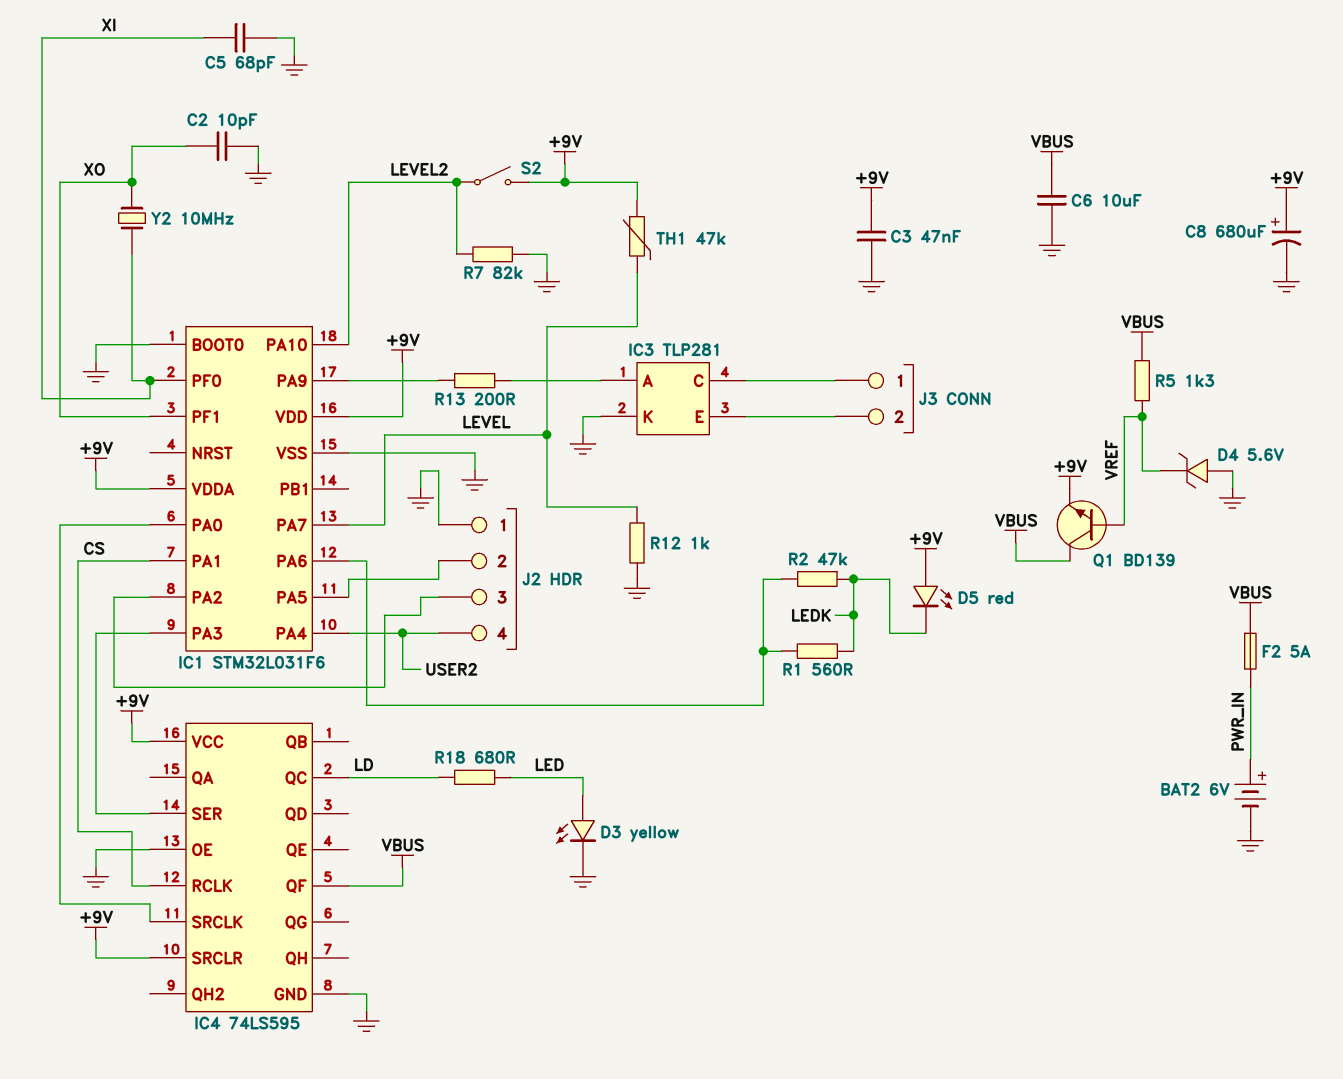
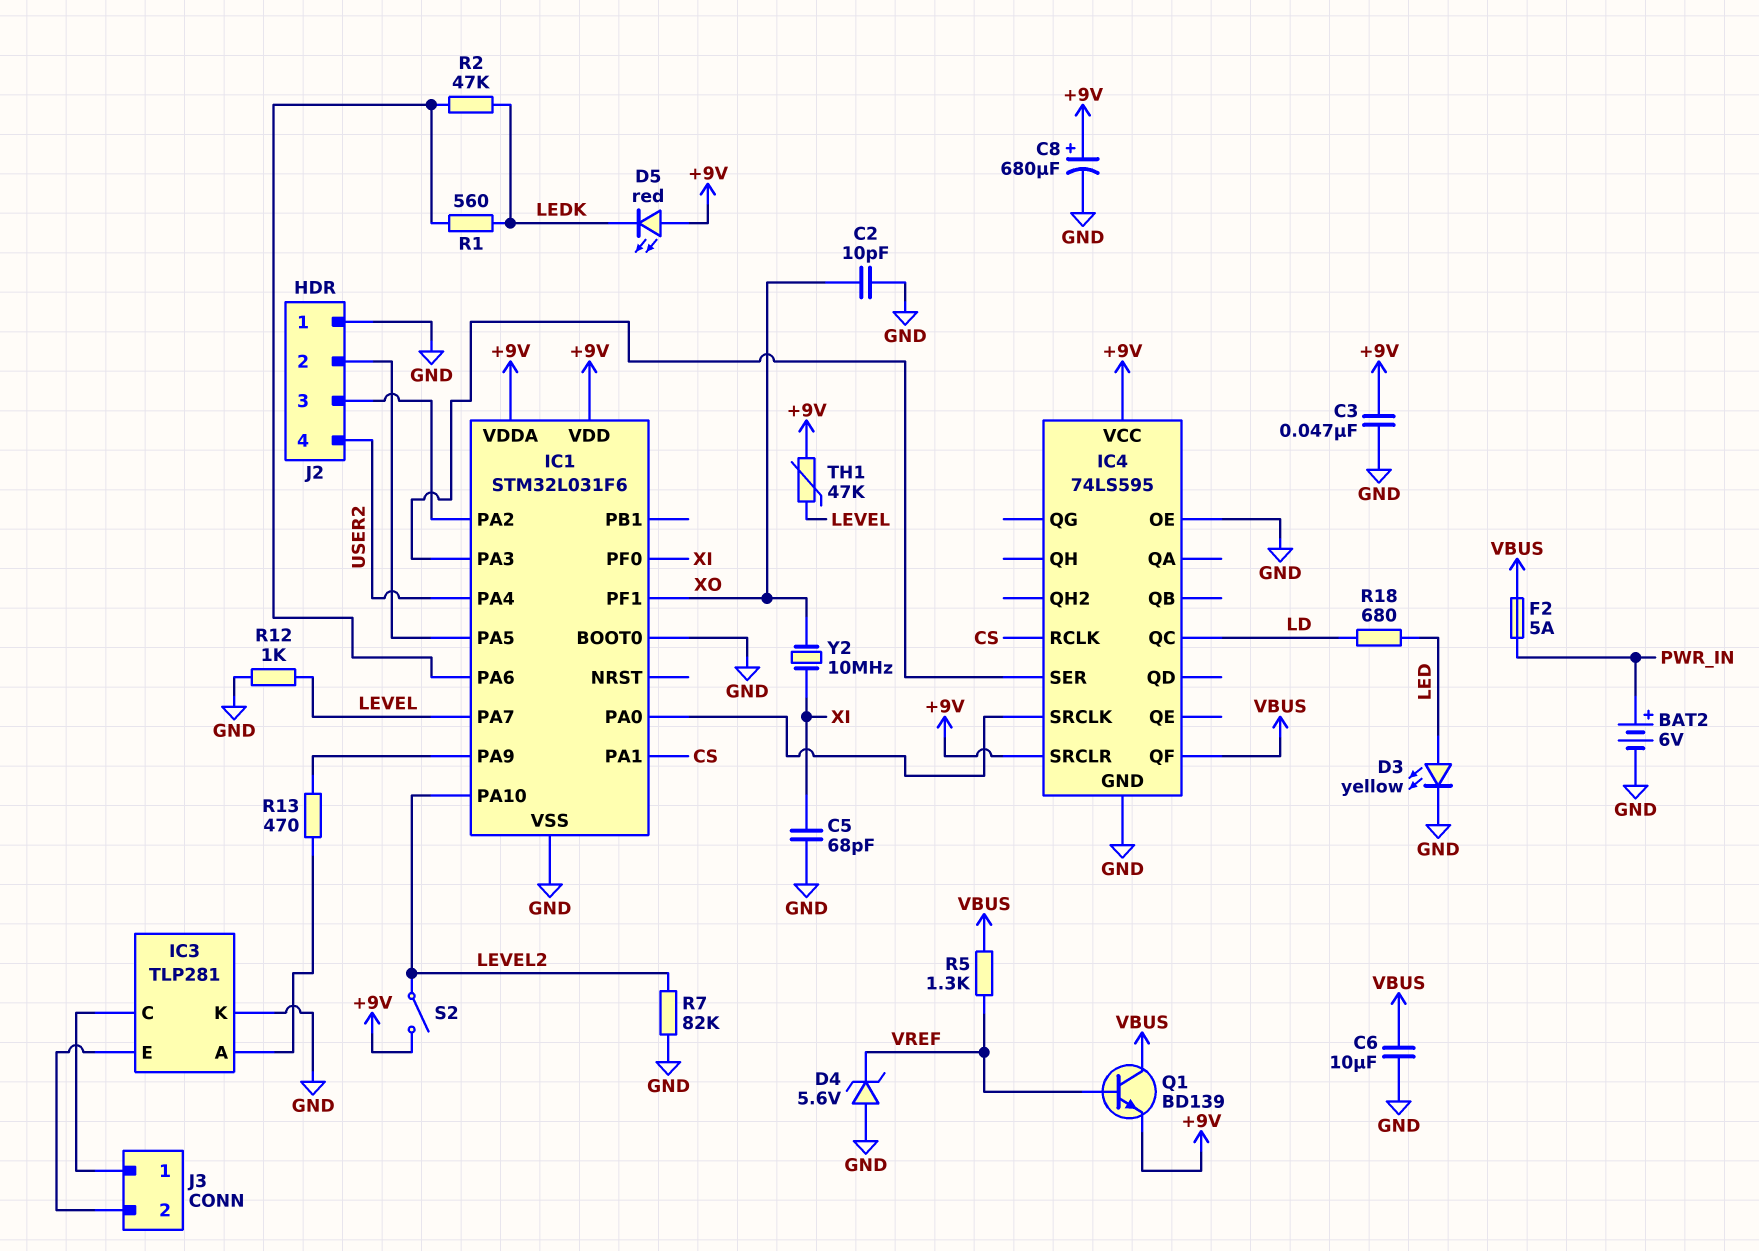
R13: 200 (IC1/PA9, IC3/A) -> 470 (IC1/PA9, IC3/A)

